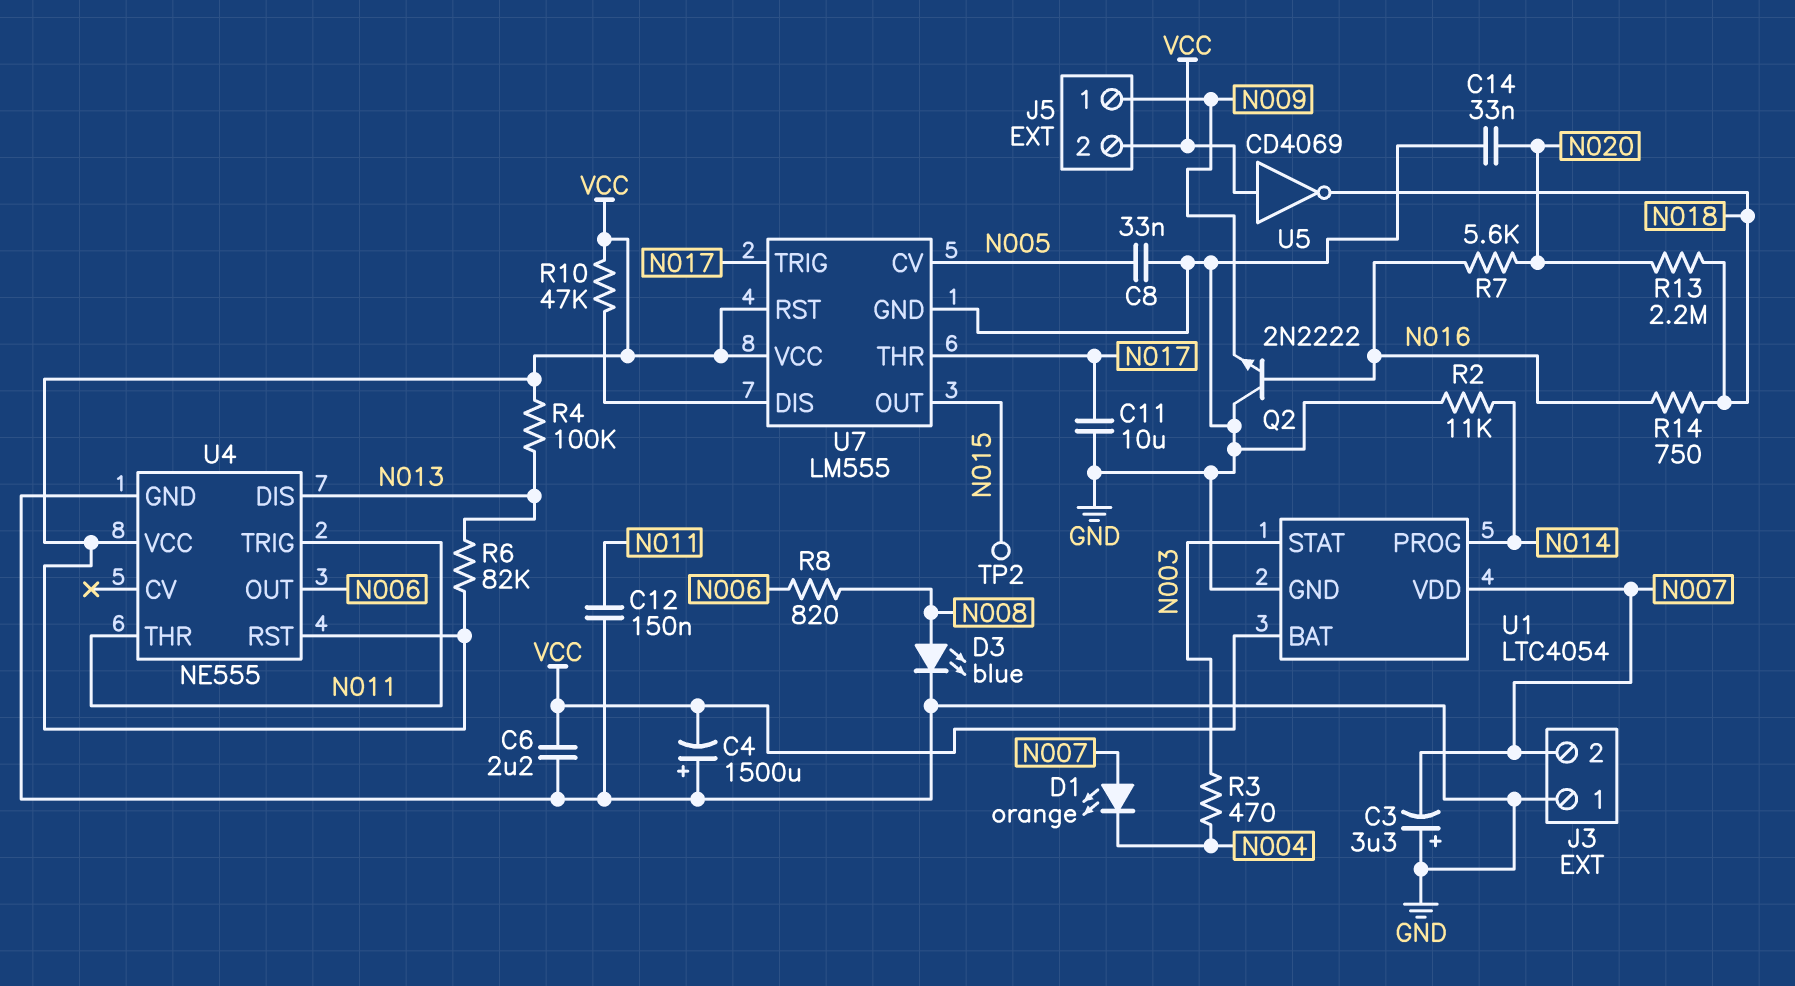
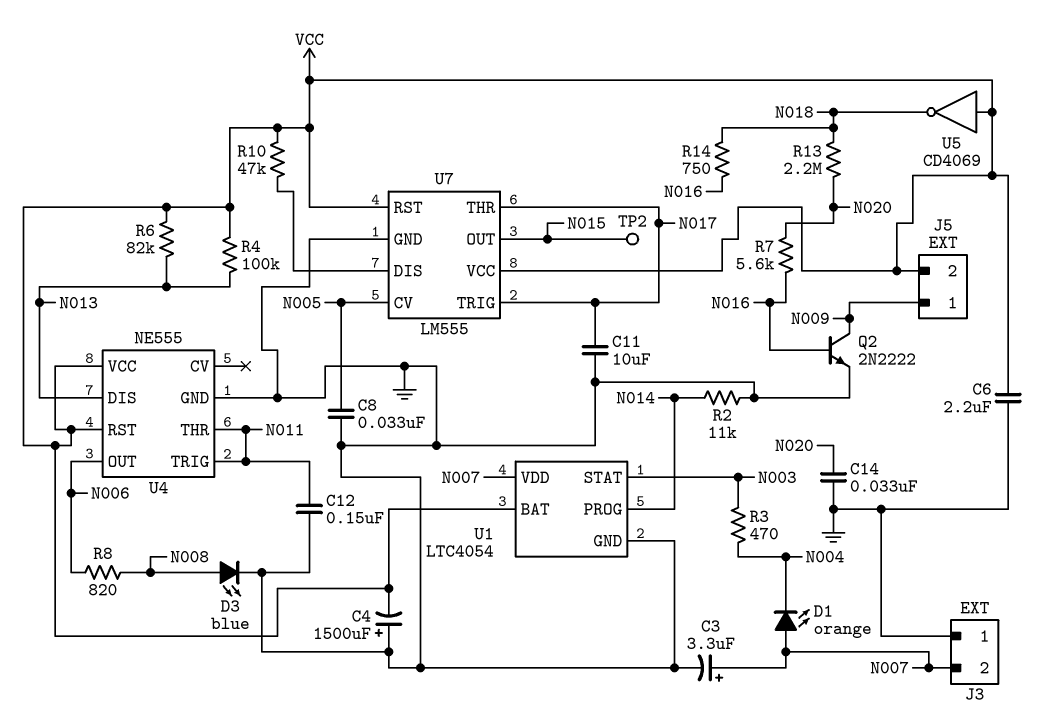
C3: 3.3uF (plus GND, minus N007) -> 3.3uF (plus N007, minus GND)
Q2: NPN 2N2222 (B N016, C GND, E N009) -> NPN 2N2222 (B N016, C N009, E GND)

